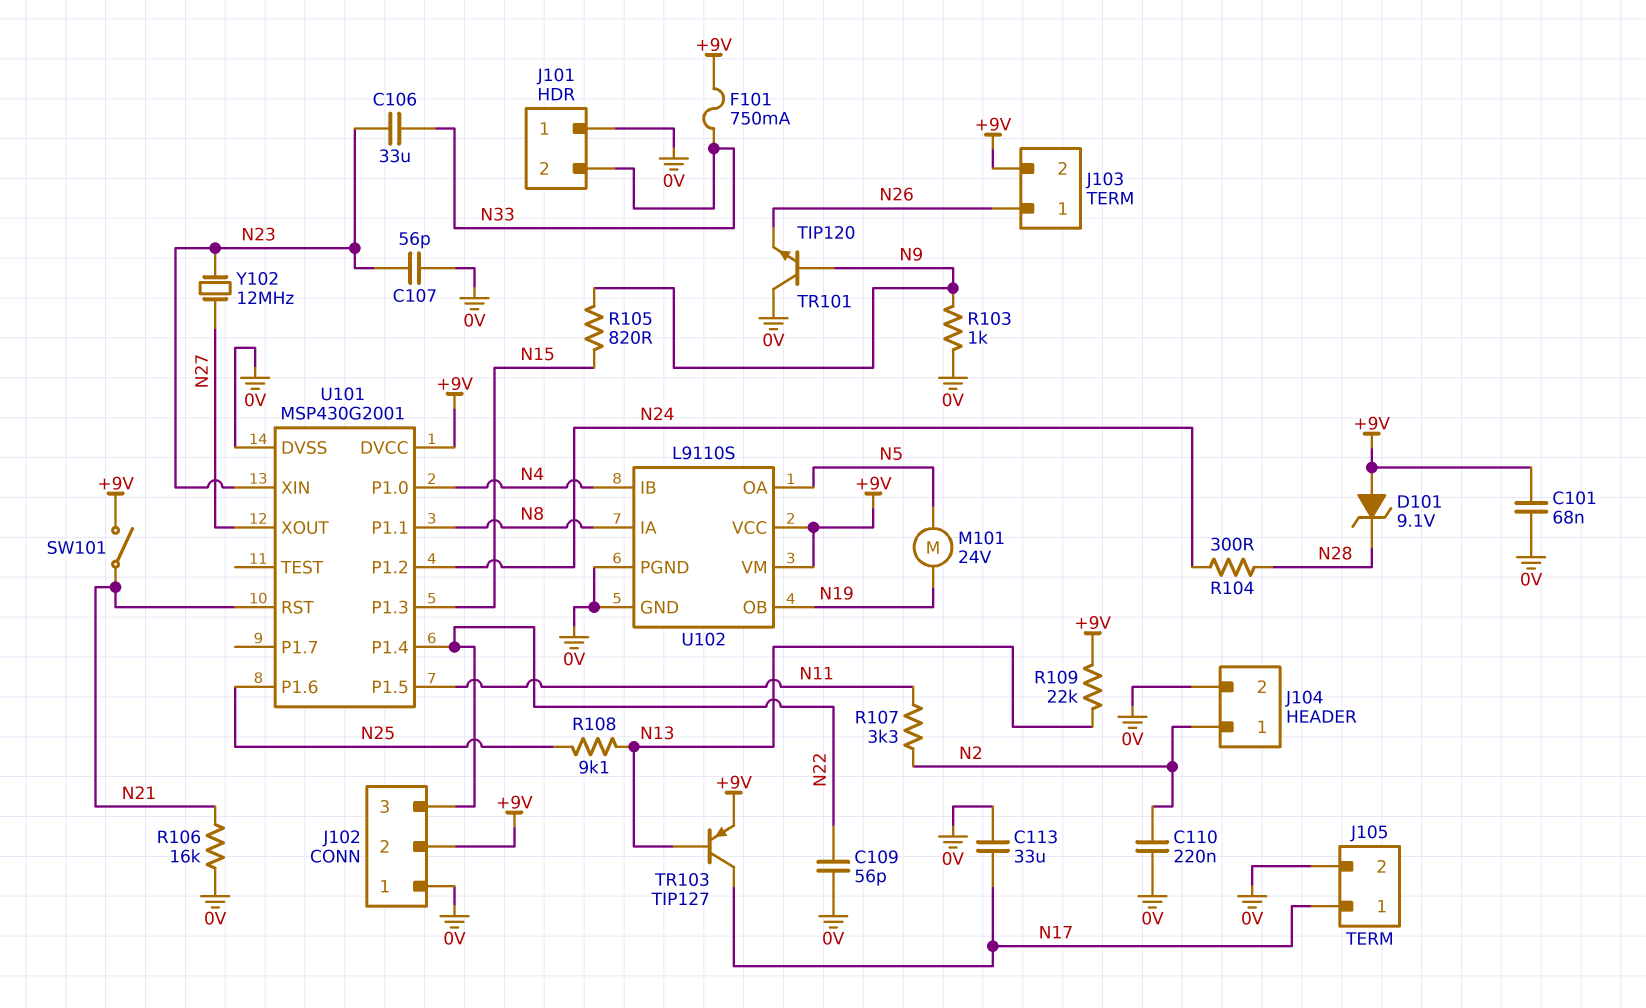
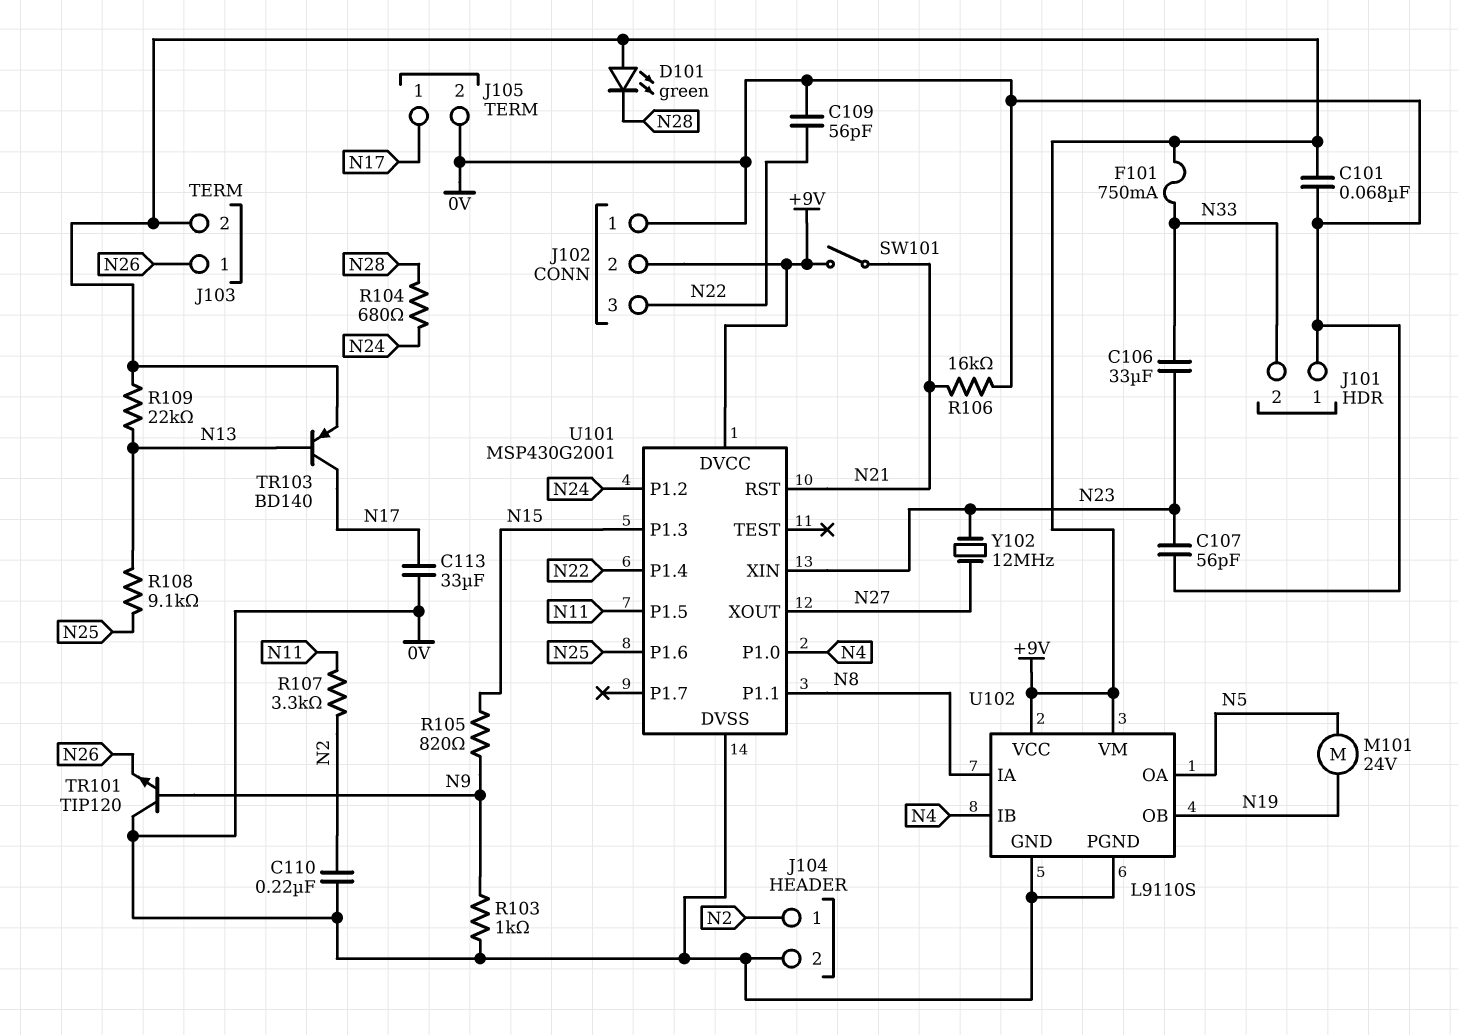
D101: zener 9.1V (A +9V, K N28) -> LED green (A +9V, K N28)
R104: 300 (N24, N28) -> 680 (N24, N28)
TR103: PNP TIP127 (B N13, C N17, E +9V) -> PNP BD140 (B N13, C N17, E +9V)

